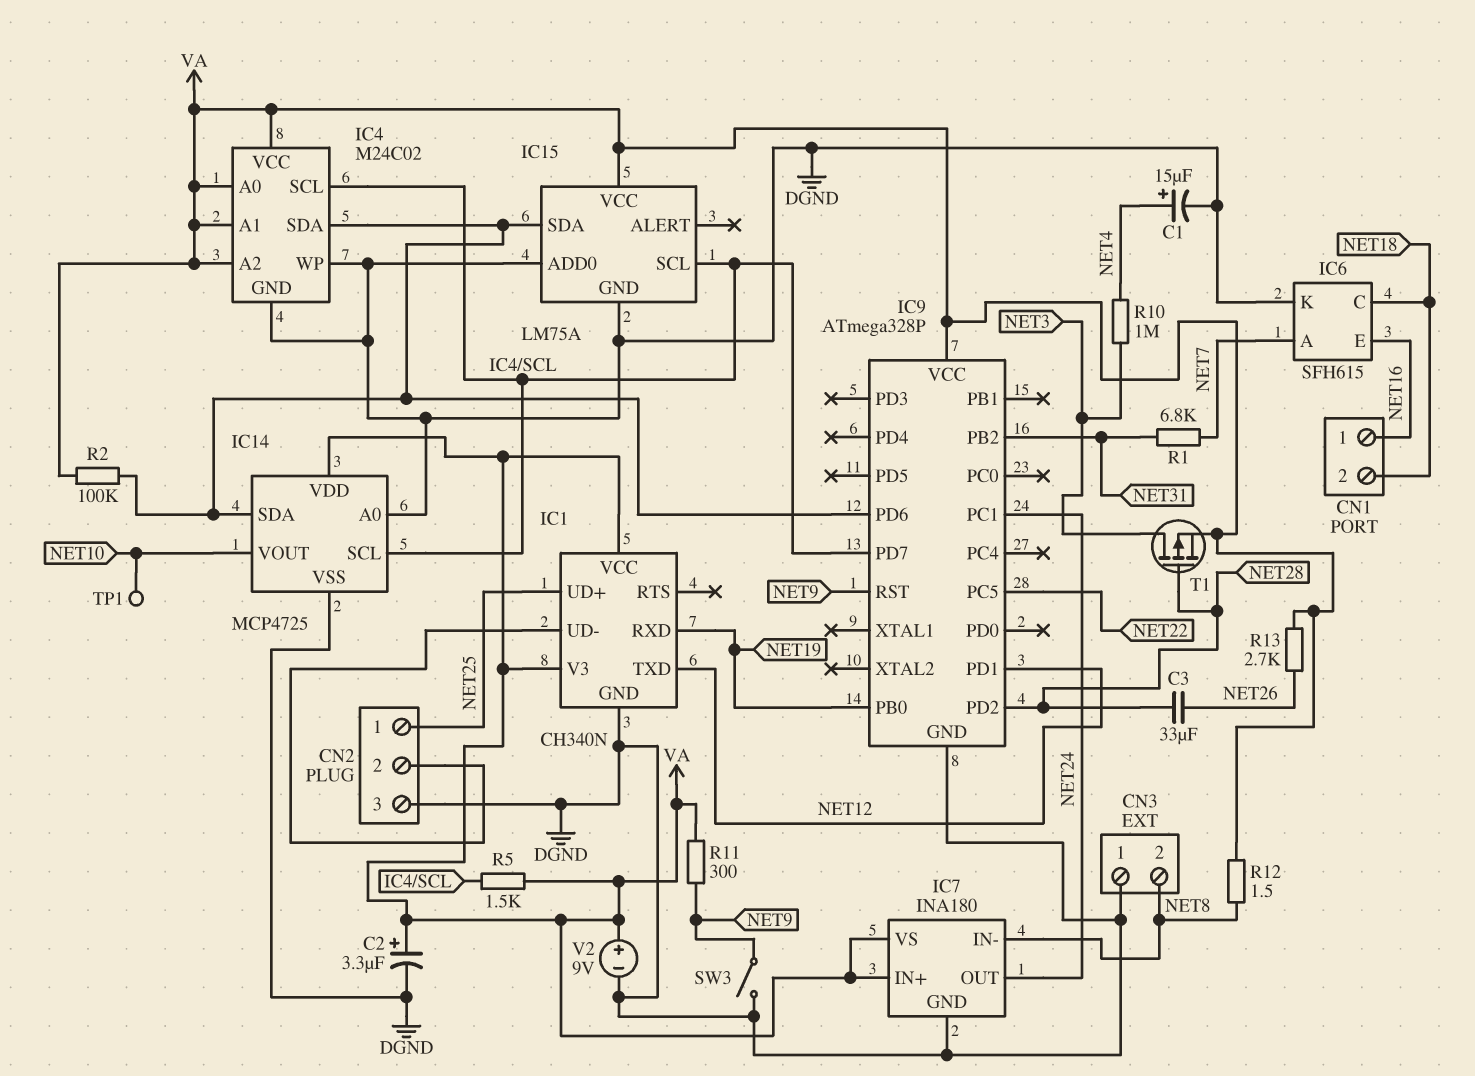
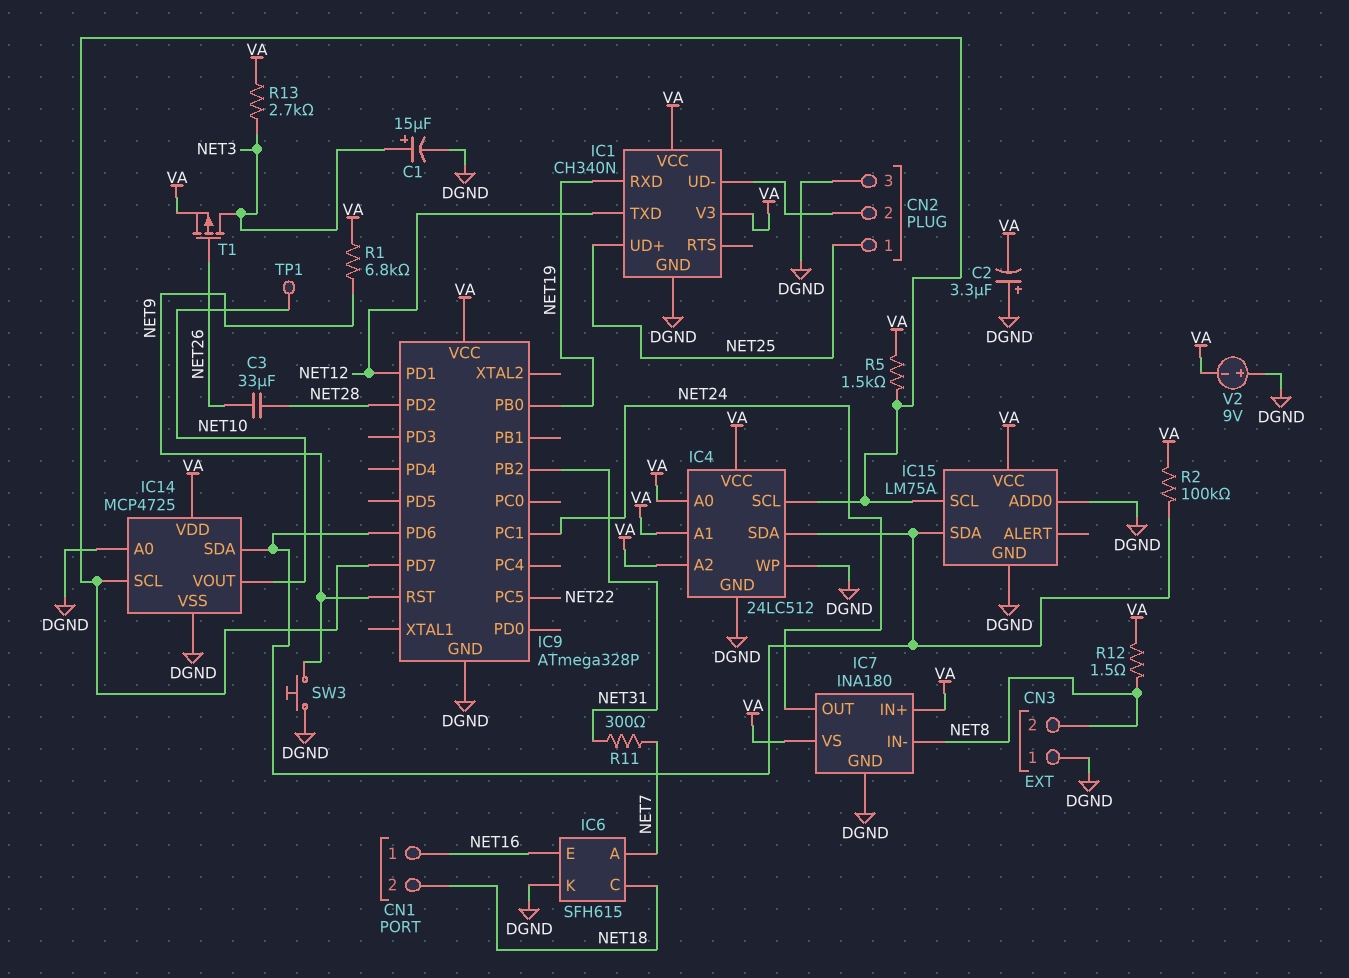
C1: 15uF (plus NET4, minus DGND) -> 15uF (plus NET3, minus DGND)
C2: 3.3uF (plus VA, minus DGND) -> 3.3uF (plus DGND, minus VA)
IC4: M24C02 -> 24LC512
R1: 6.8k (NET7, NET31) -> 6.8k (NET9, VA)
R10: 1M (NET3, NET4) -> none
R11: 300 (NET9, VA) -> 300 (NET7, NET31)
R13: 2.7k (NET26, VA) -> 2.7k (NET3, VA)
SW3: switch (DGND, NET9) -> button (DGND, NET9)
T1: PMOS (G NET28, D NET3, S VA) -> PMOS (G NET26, D NET3, S VA)
V2: 9V (plus VA, minus DGND) -> 9V (plus DGND, minus VA)

